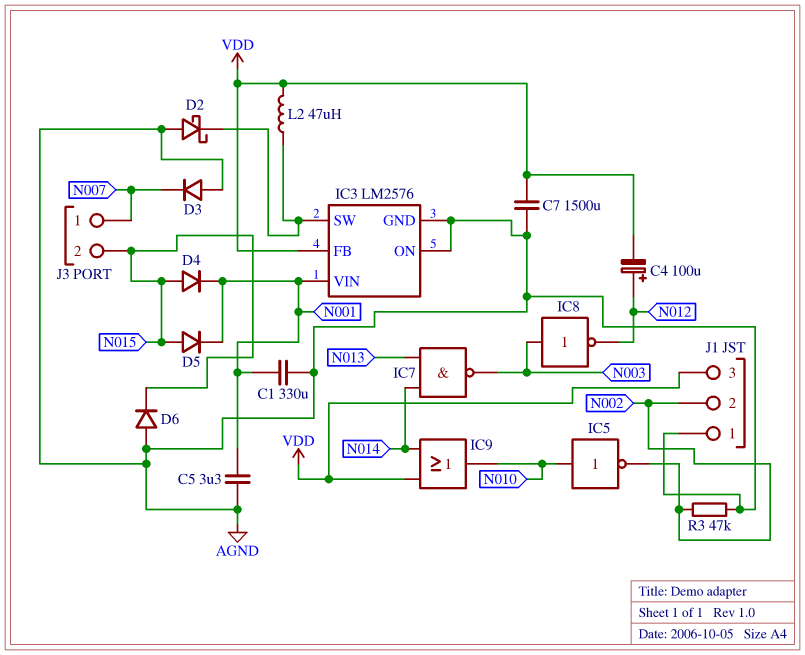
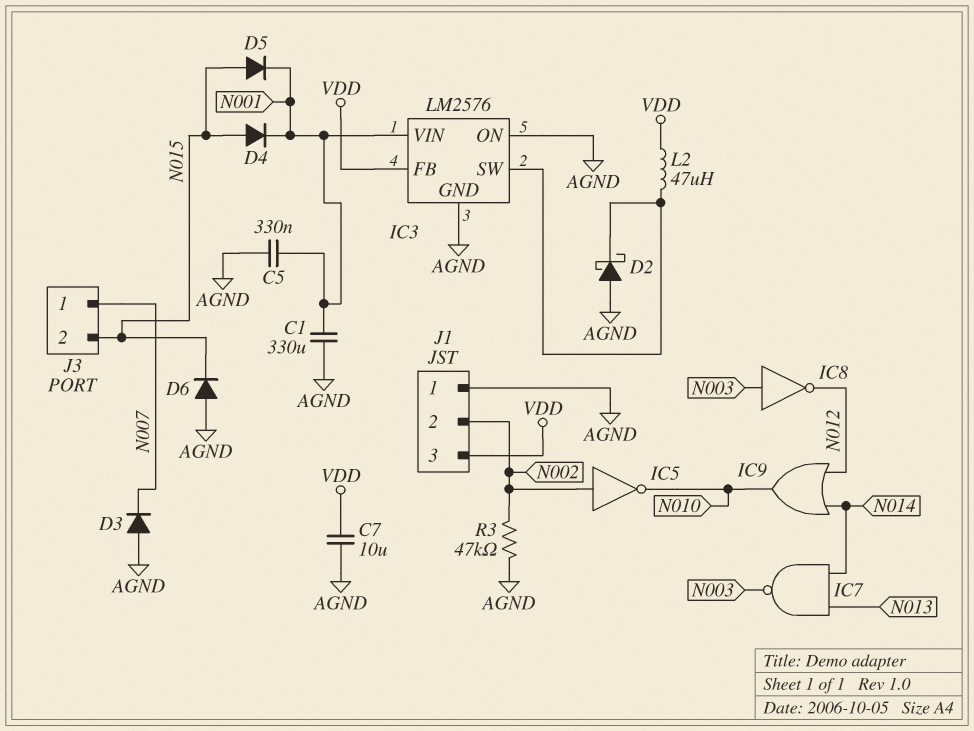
C4: 100uF (plus N012, minus VDD) -> none
C5: 3.3uF (AGND, N001) -> 330nF (AGND, N001)
C7: 1500uF (AGND, VDD) -> 10uF (AGND, VDD)
IC5: NOT (in N010, out N002) -> NOT (in N002, out N010)
IC9: OR (in N014, in VDD, out N010) -> OR (in N012, in N014, out N010)

